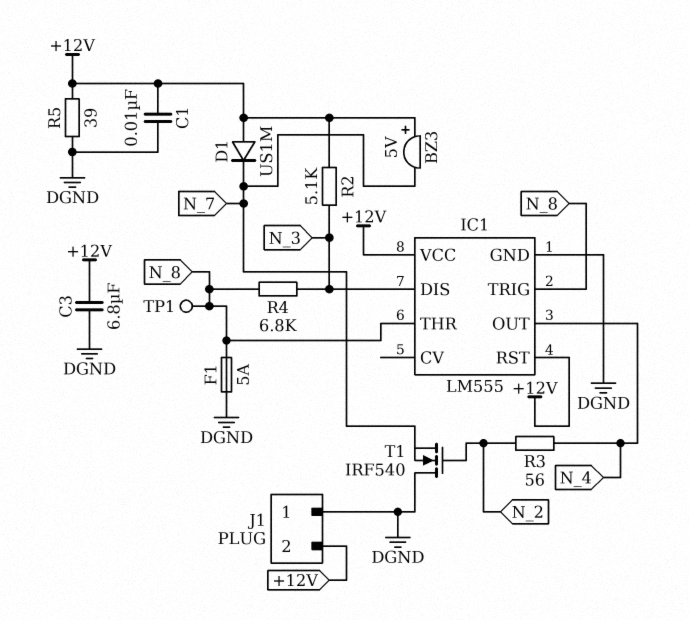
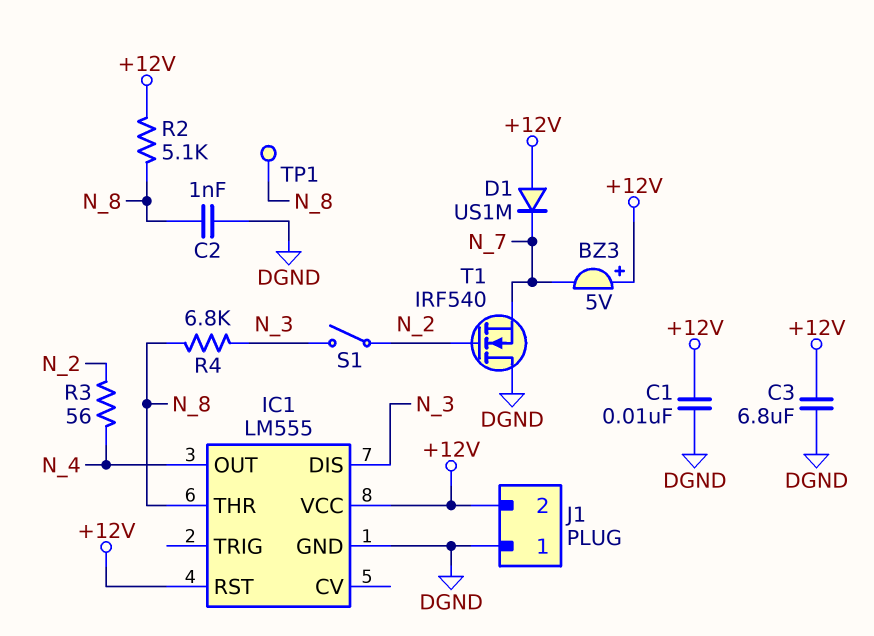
C2: none -> 1nF (DGND, N_8)
F1: 5A (DGND, N_8) -> none
IC1 pin TRIG: N_8 -> none
R2: 5.1k (+12V, N_3) -> 5.1k (+12V, N_8)
R5: 39 (+12V, DGND) -> none
S1: none -> switch (N_2, N_3)

